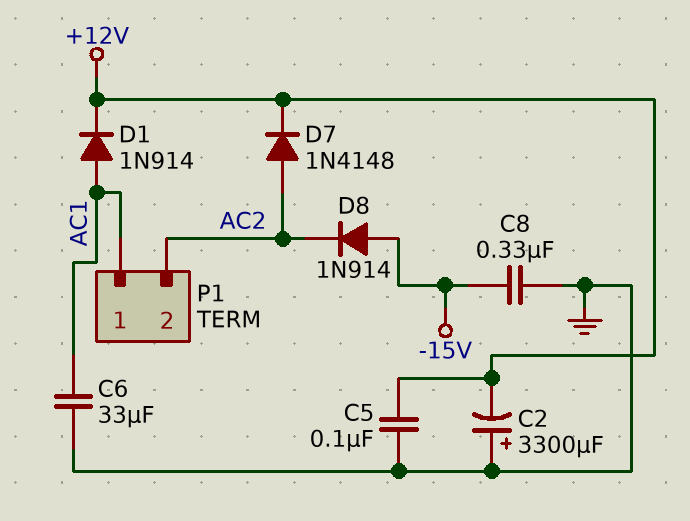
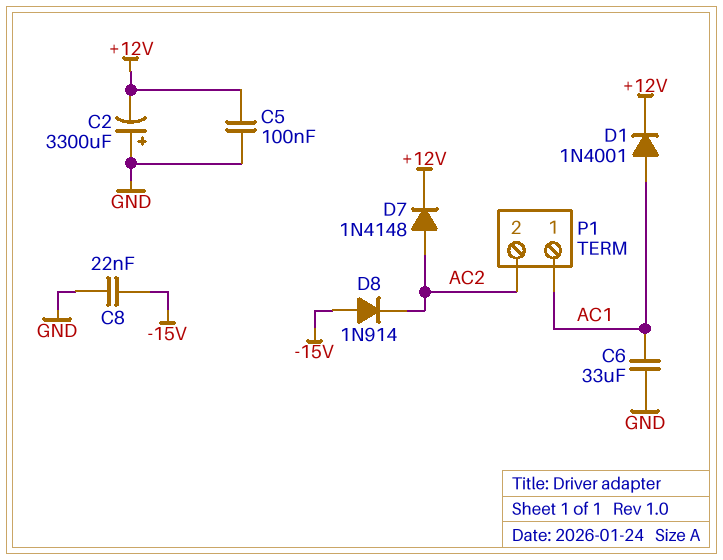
C8: 330nF (-15V, GND) -> 22nF (-15V, GND)
D1: diode 1N914 (A AC1, K +12V) -> diode 1N4001 (A AC1, K +12V)

